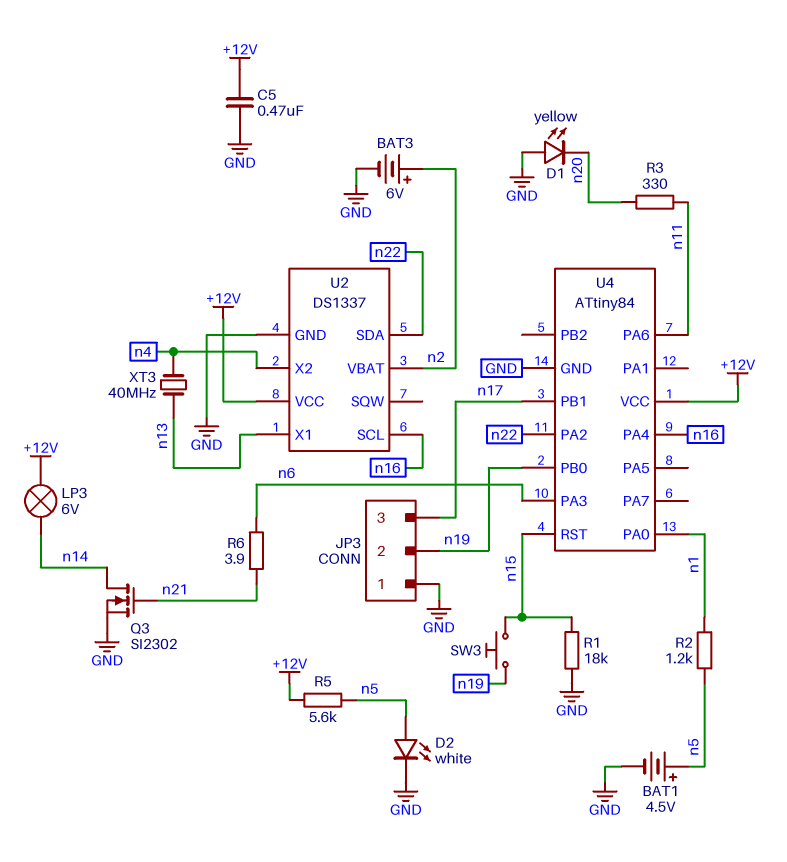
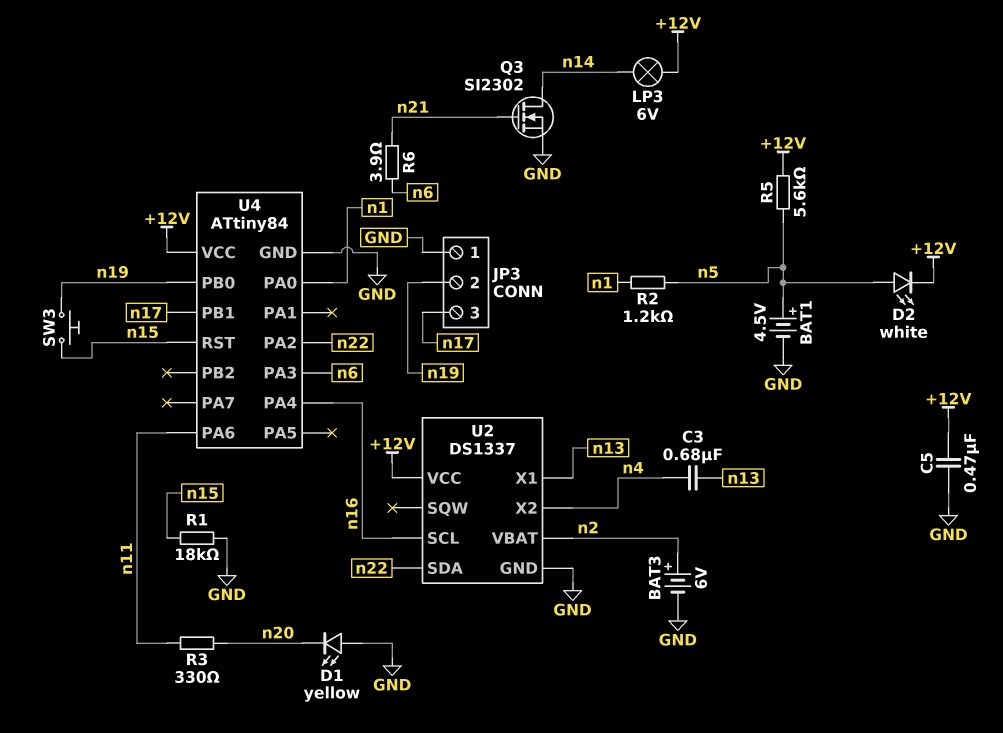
C3: none -> 680nF (n4, n13)
D2: LED white (A n5, K GND) -> LED white (A n5, K +12V)
XT3: 40MHz (n4, n13) -> none

